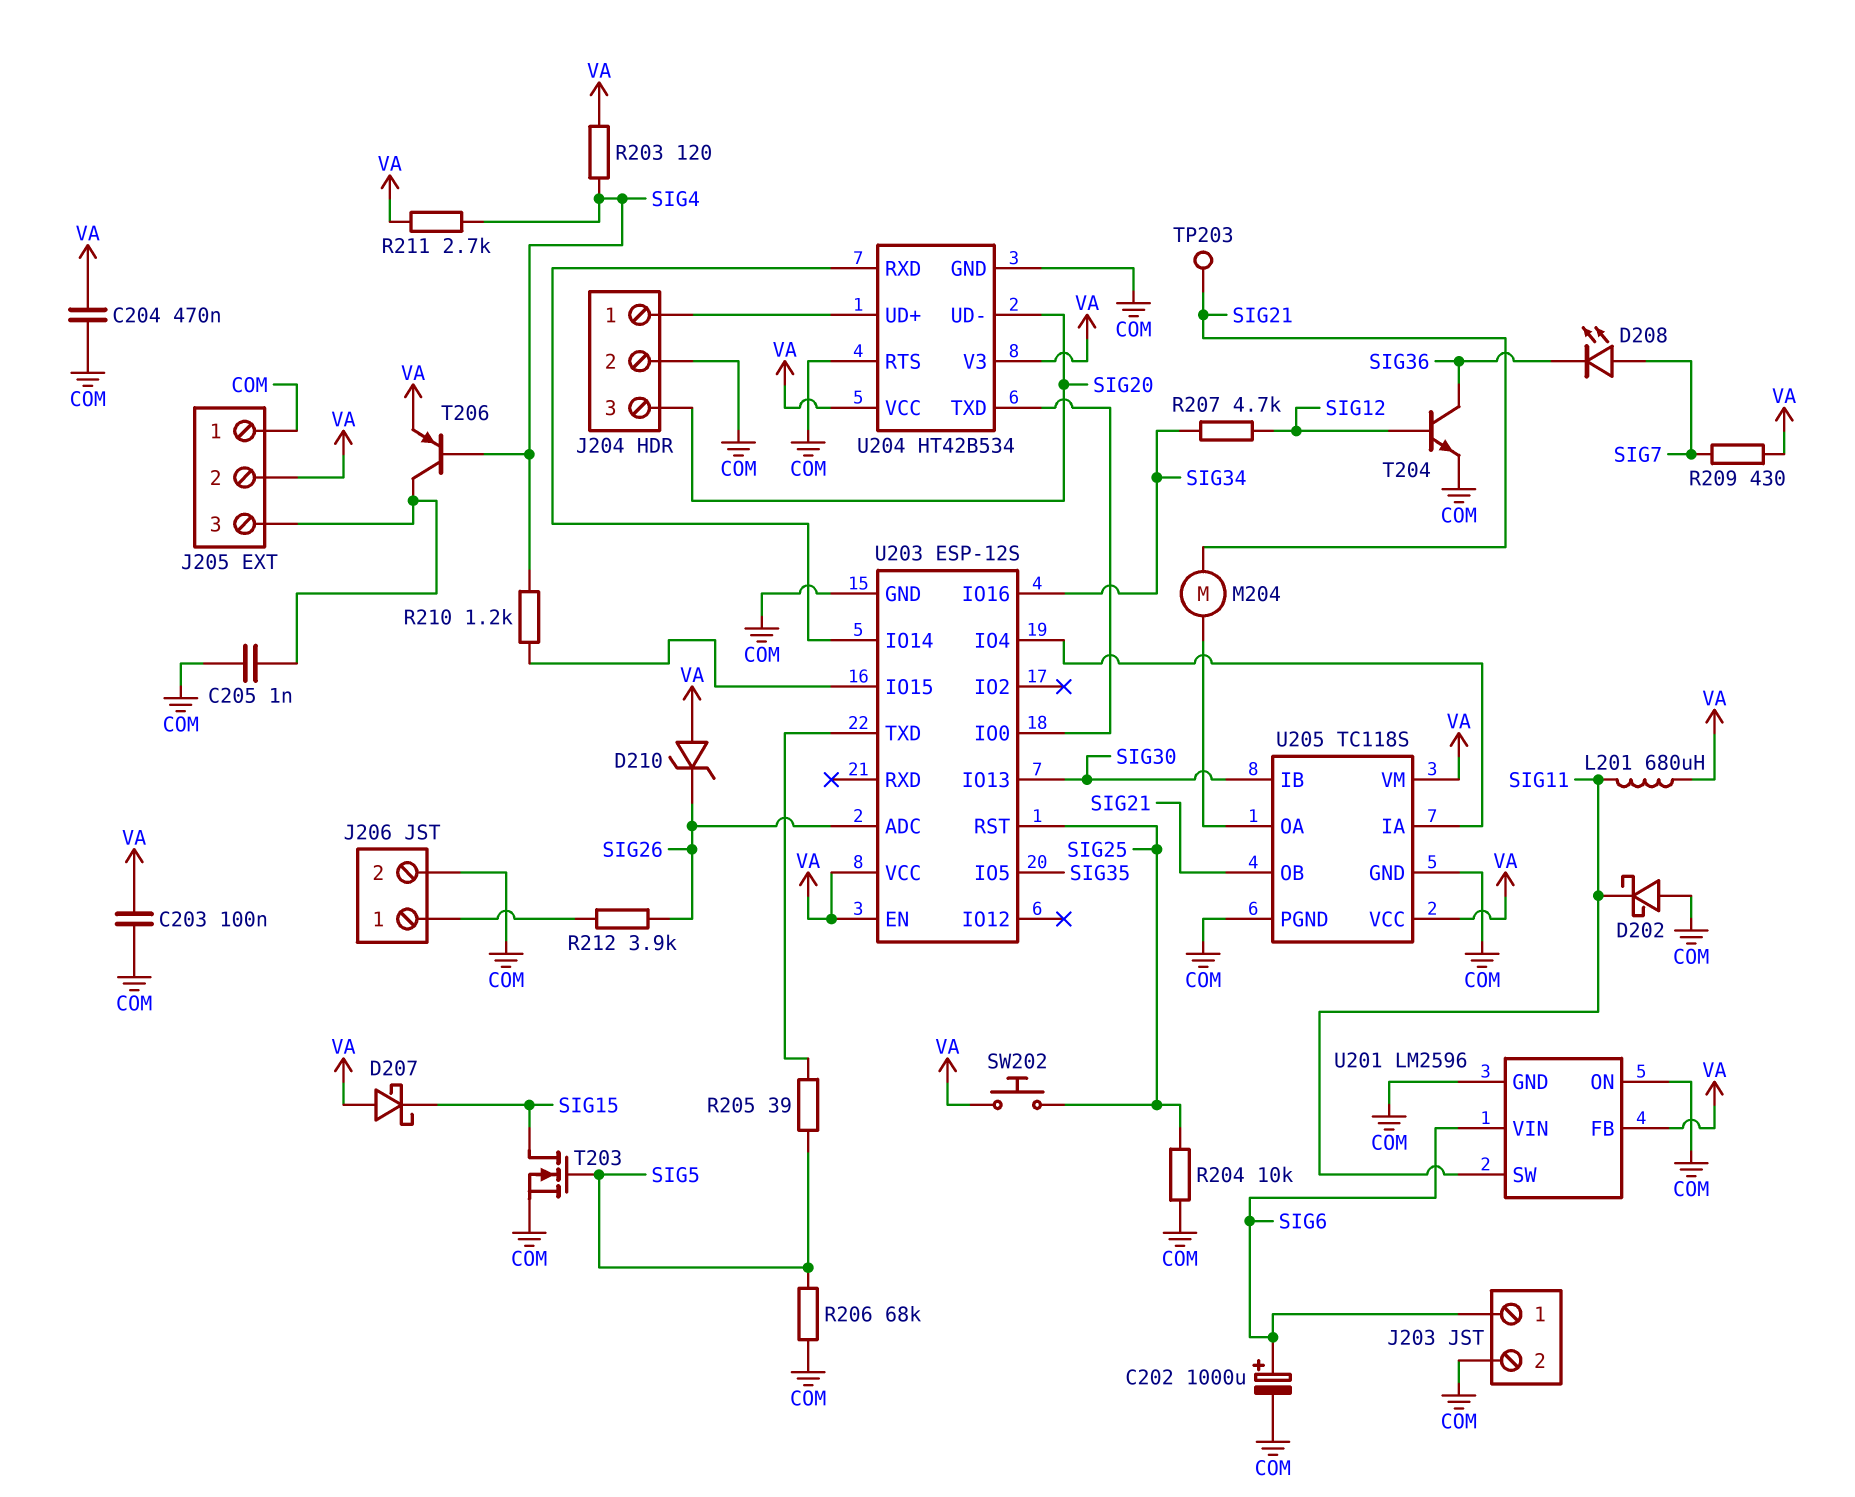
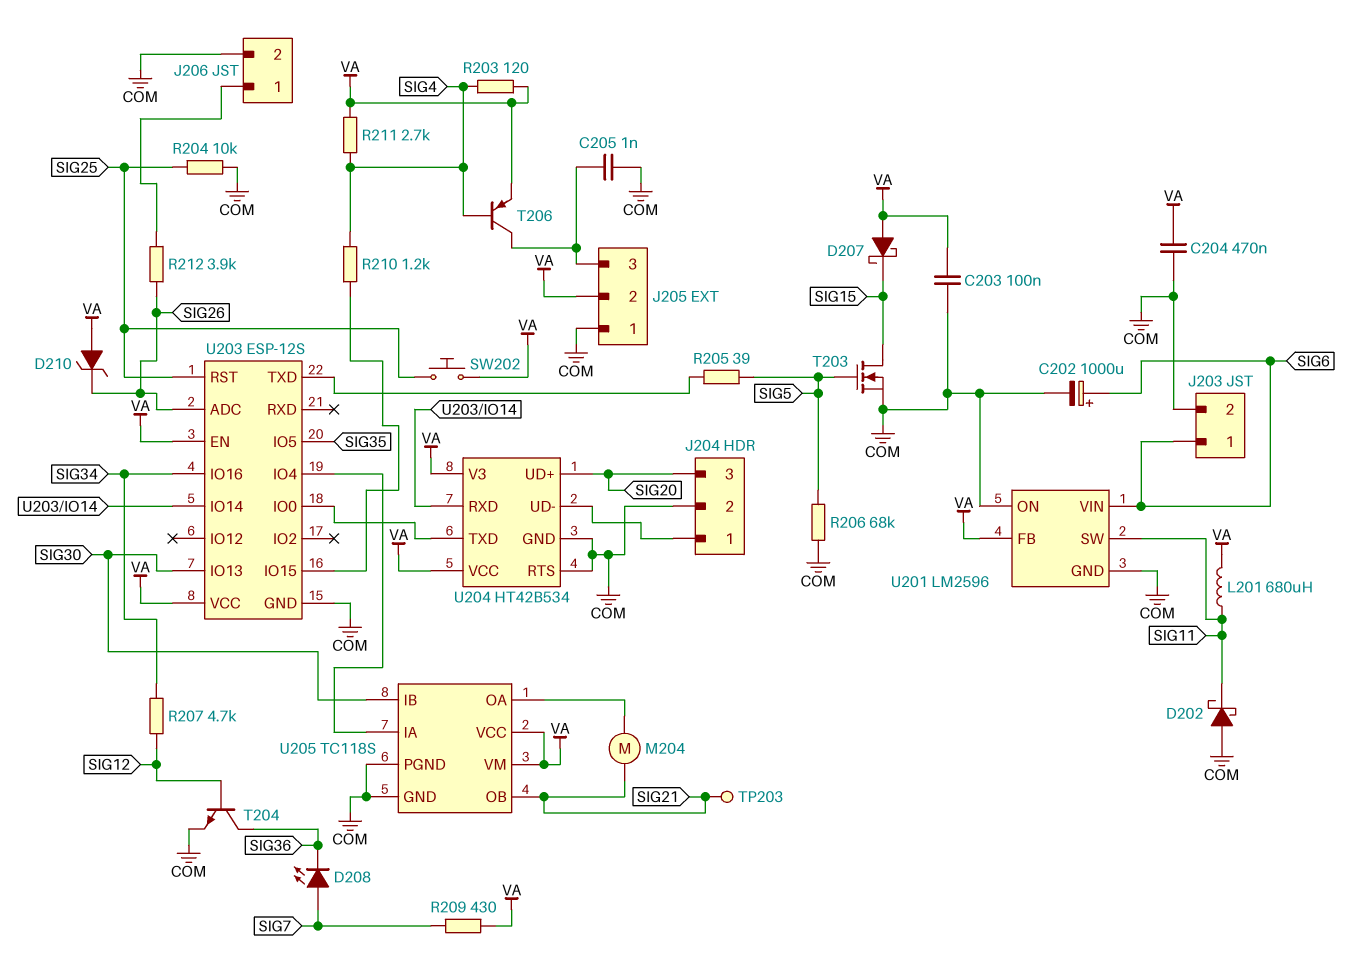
U204 pin UD+: J204/1 -> SIG20
U204 pin UD-: SIG20 -> J204/1

